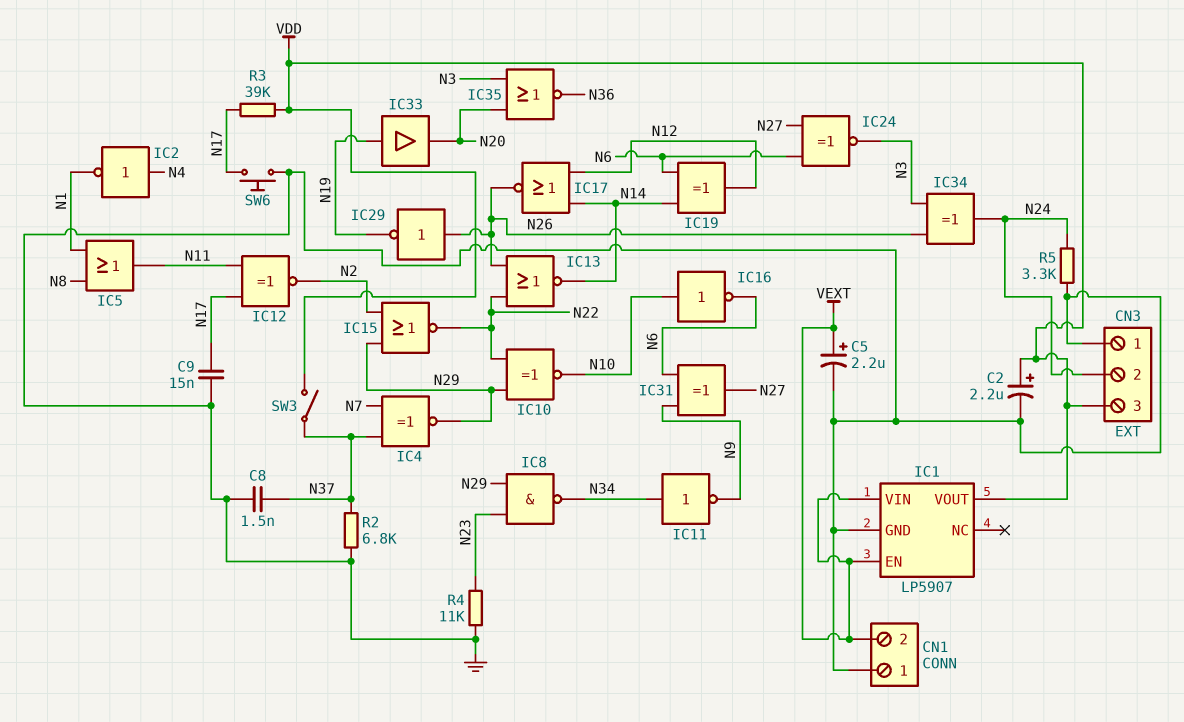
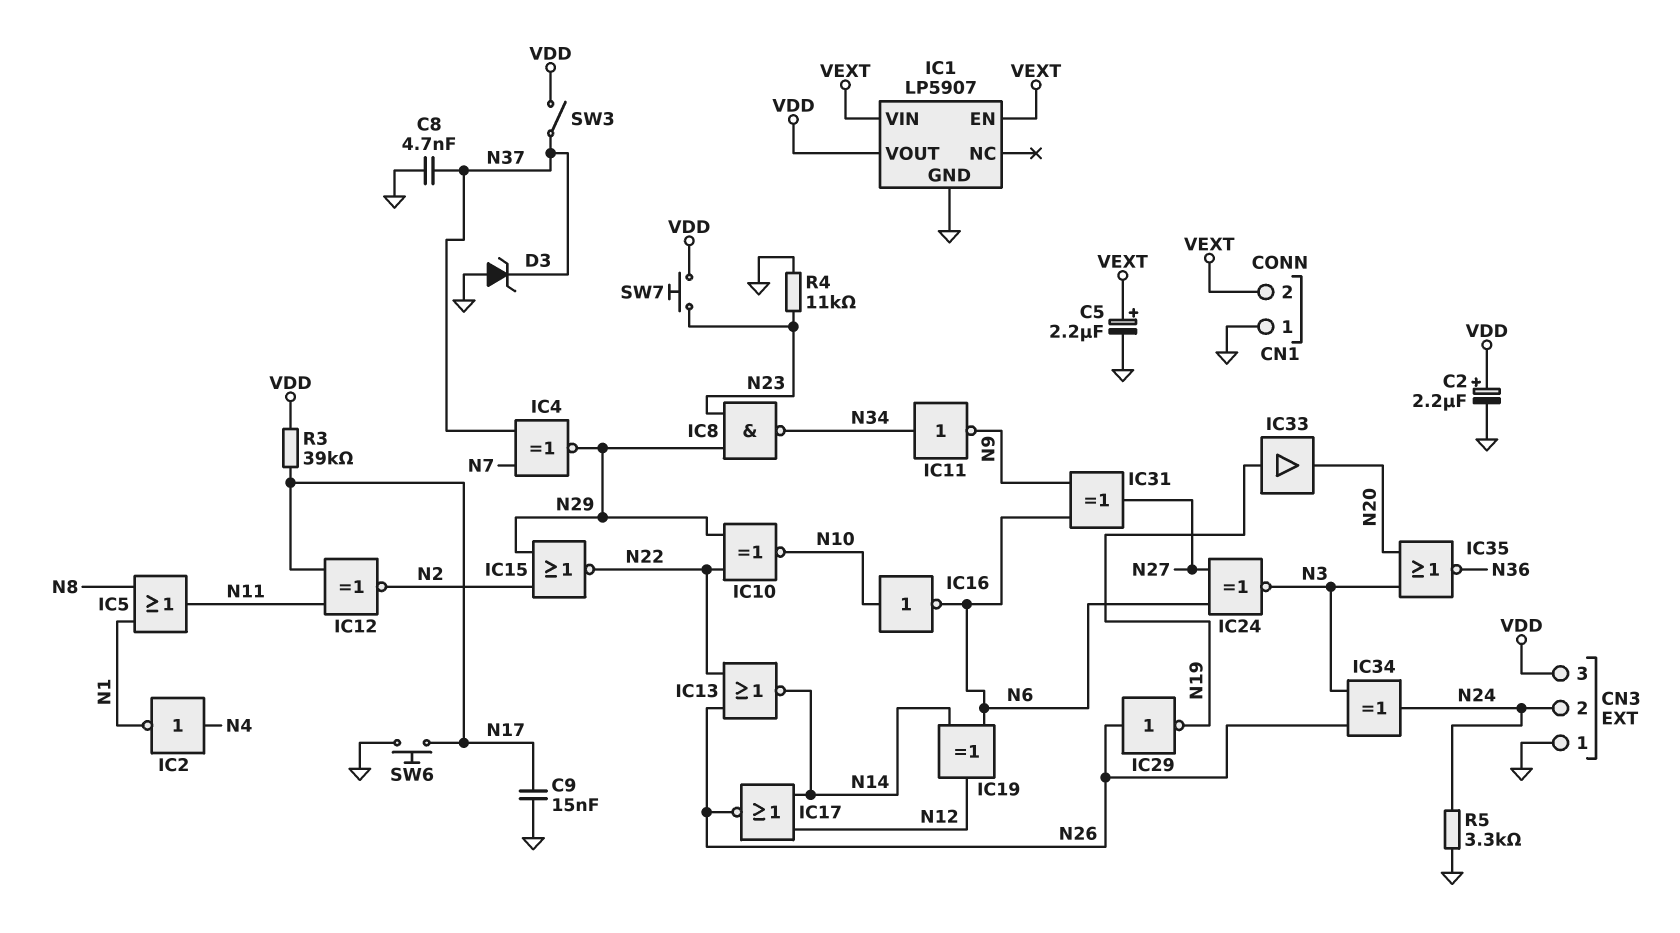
C8: 1.5nF (GND, N37) -> 4.7nF (GND, N37)
D3: none -> zener (A GND, K N37)
R2: 6.8k (GND, N37) -> none
SW7: none -> button (N23, VDD)

